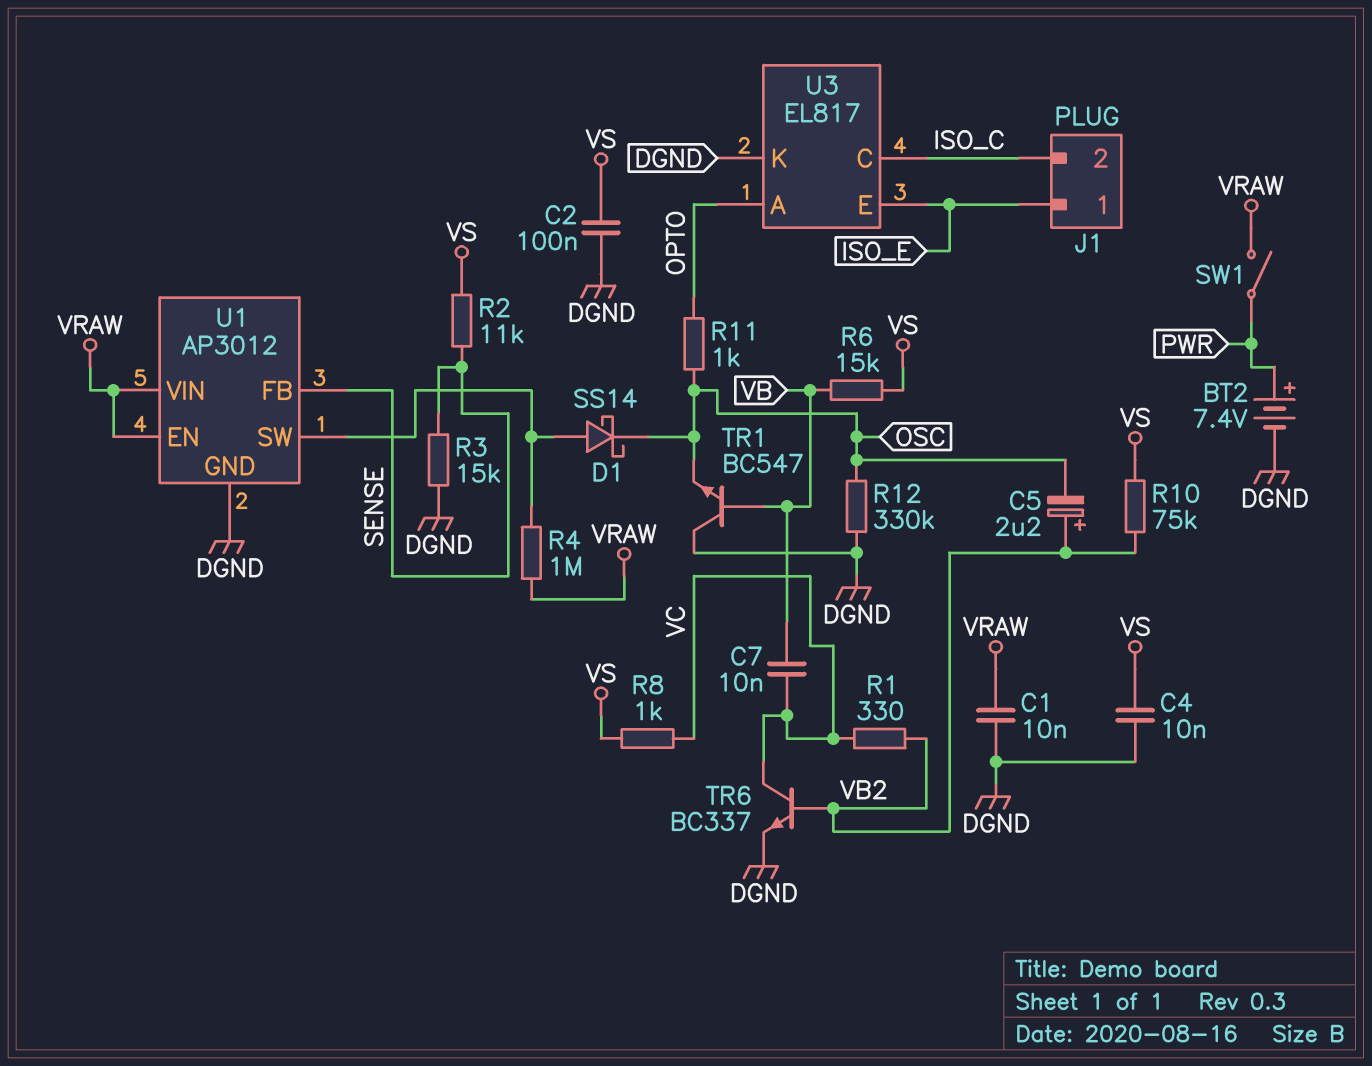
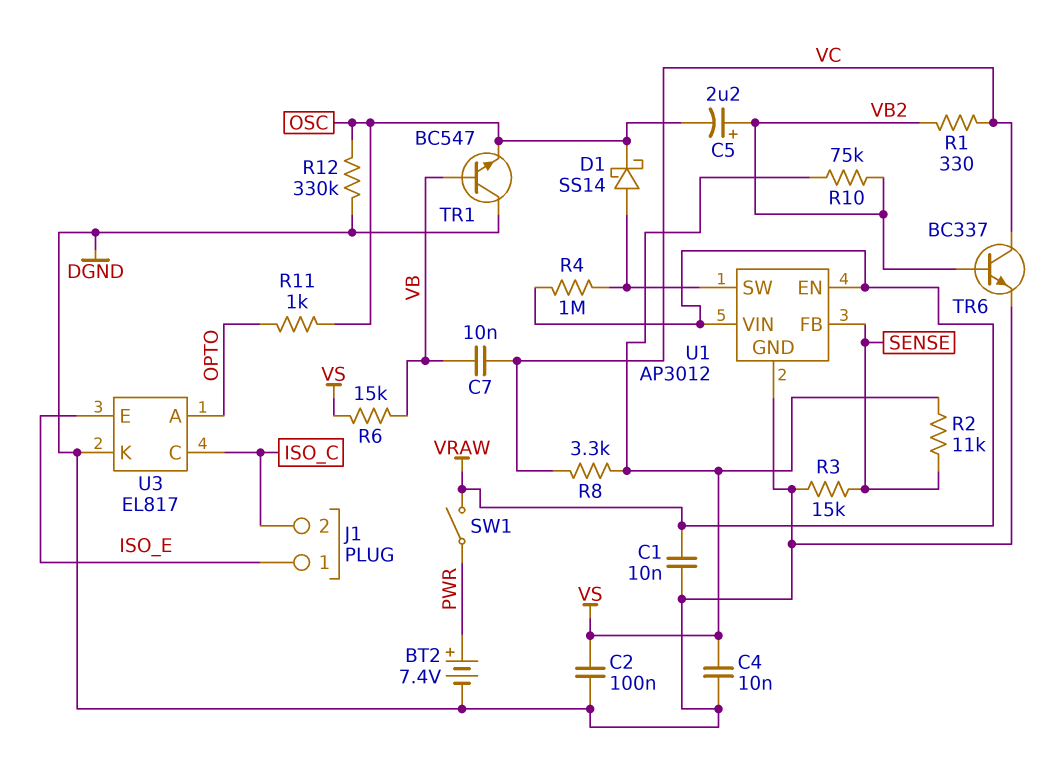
R8: 1k (VC, VS) -> 3.3k (VC, VS)

